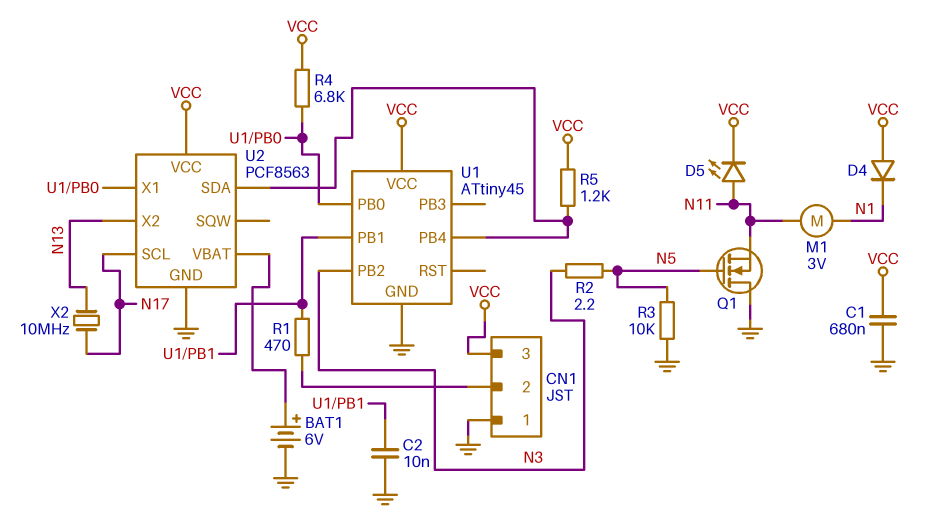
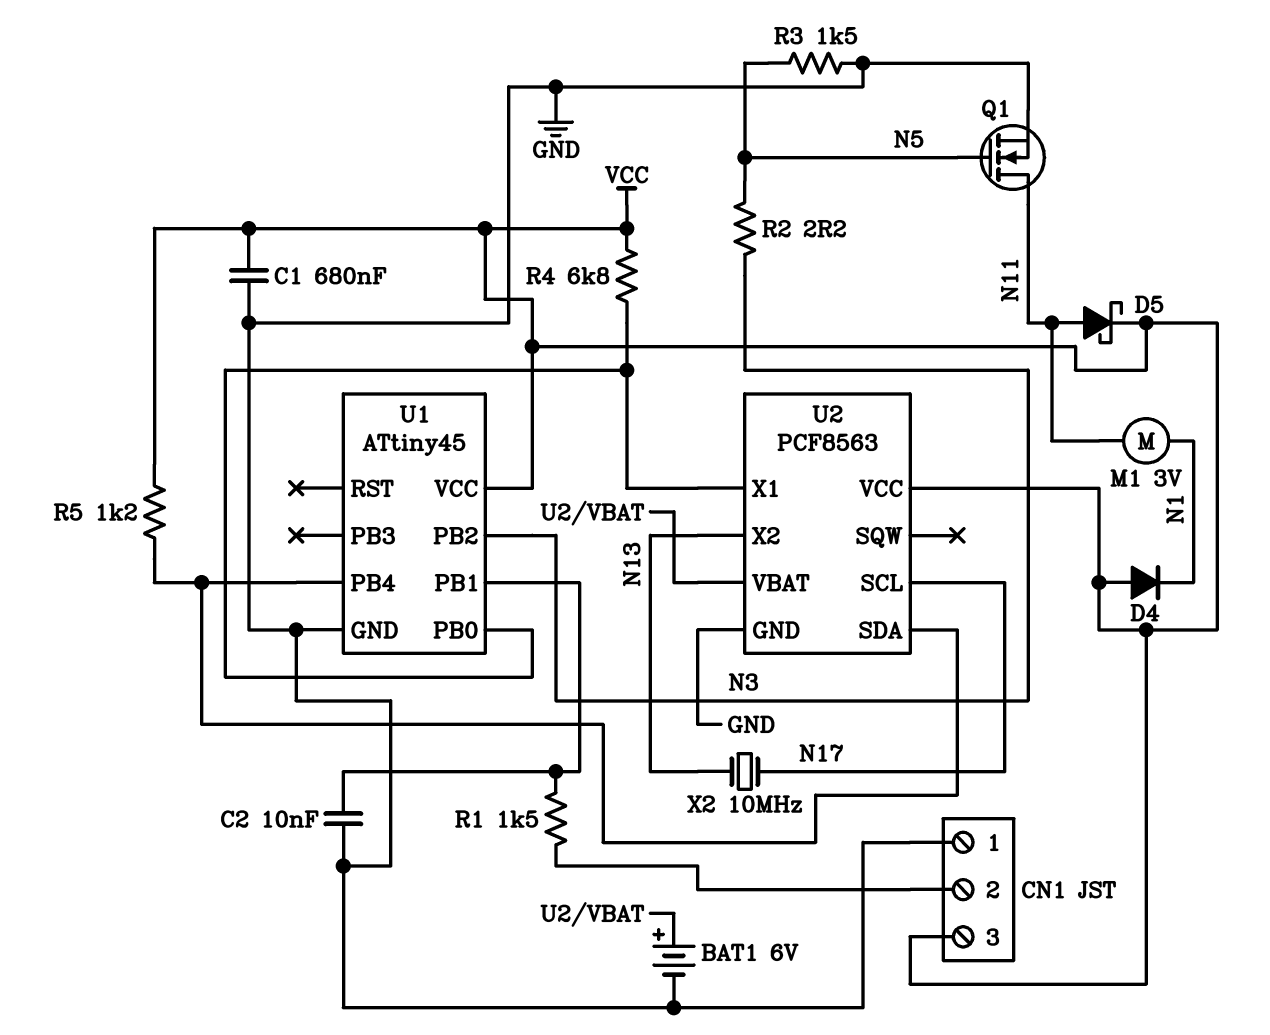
D5: LED (A N11, K VCC) -> schottky (A N11, K VCC)
Q1: NMOS (G N5, D GND, S N11) -> NMOS (G N5, D N11, S GND)
R1: 470 (CN1/2, U1/PB1) -> 1.5k (CN1/2, U1/PB1)
R3: 10k (GND, N5) -> 1.5k (GND, N5)

